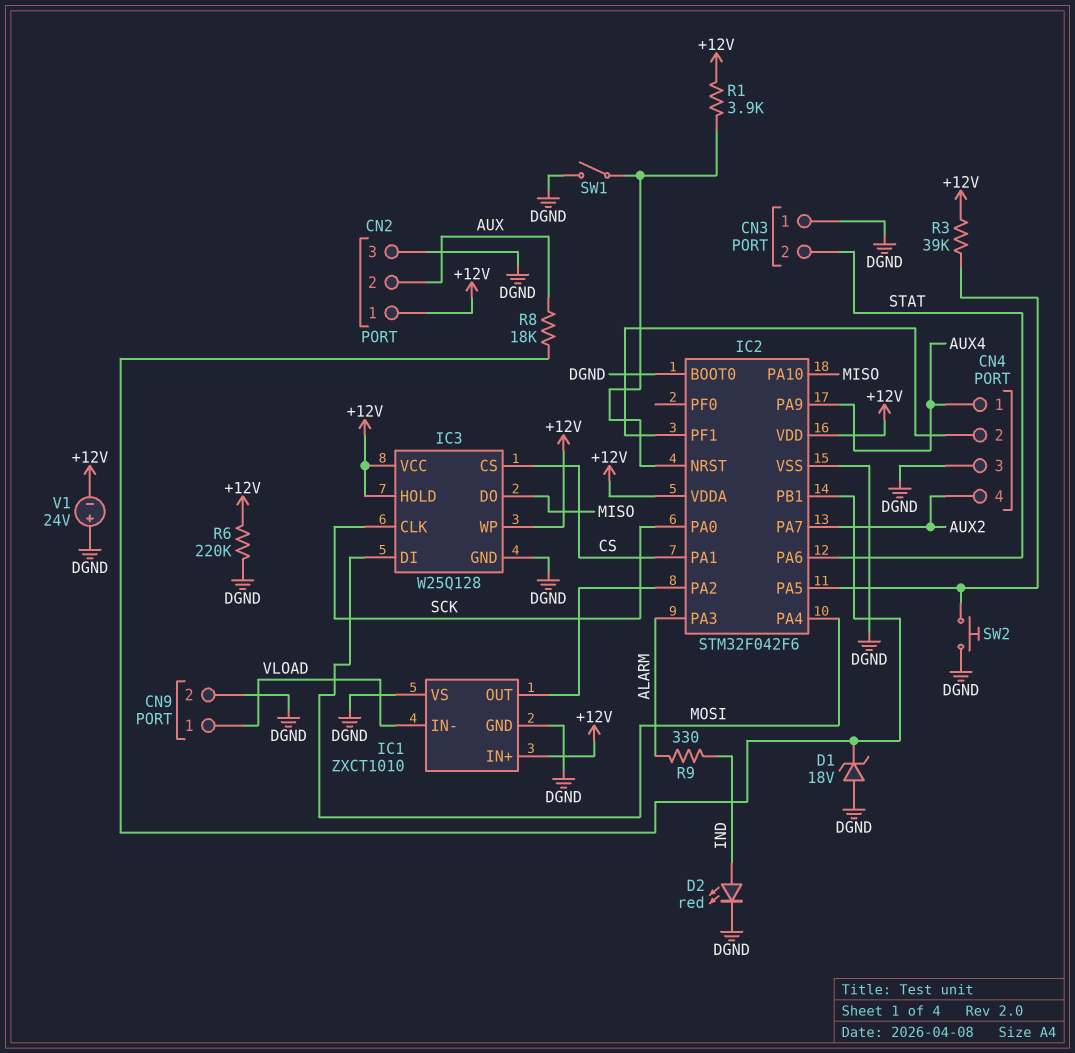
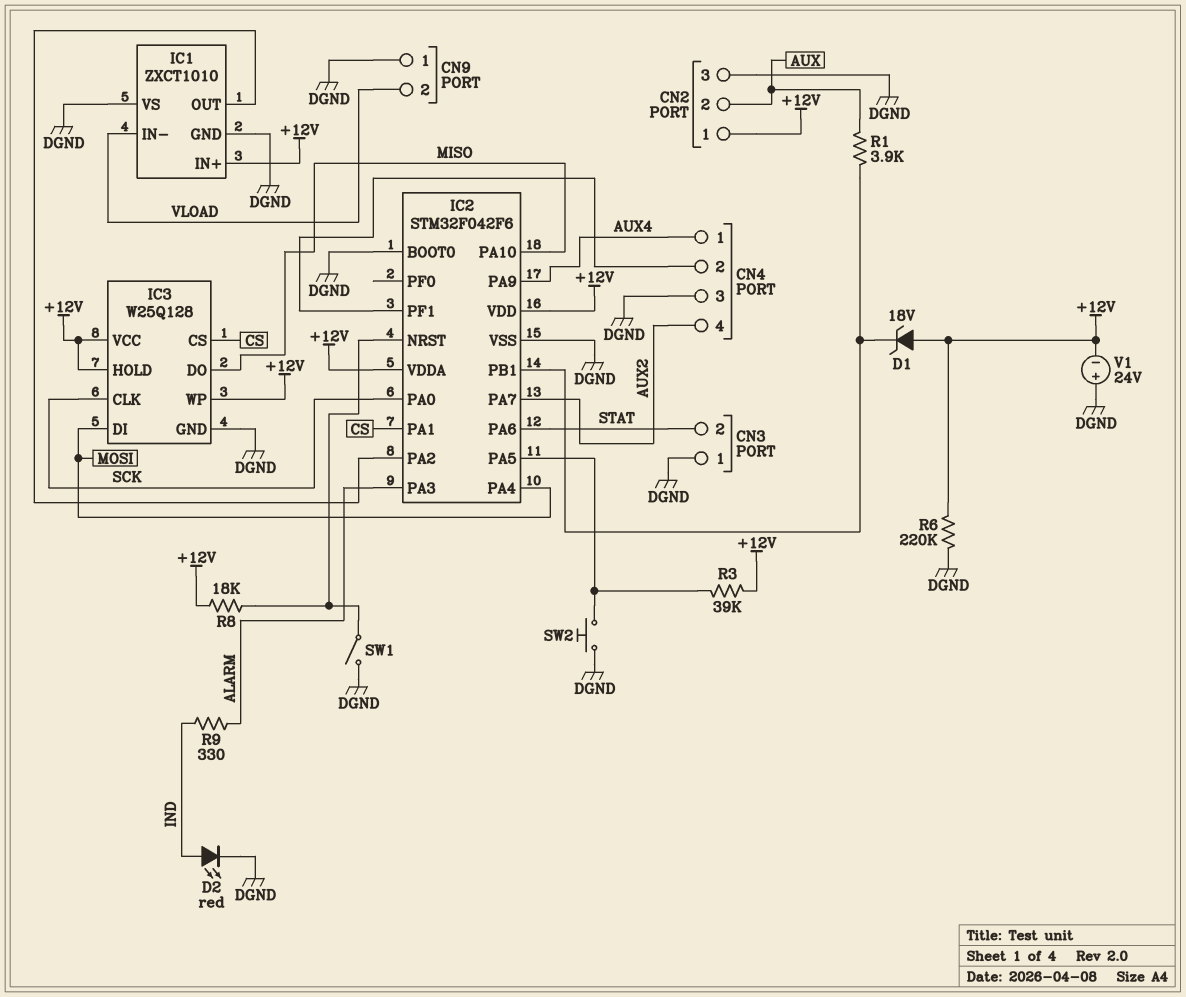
CN9 pin 1: VLOAD -> DGND
CN9 pin 2: DGND -> VLOAD
D1: zener 18V (A DGND, K IC2/PB1) -> zener 18V (A +12V, K IC2/PB1)
R1: 3.9k (+12V, IC2/NRST) -> 3.9k (AUX, IC2/PB1)
R8: 18k (AUX, IC2/PB1) -> 18k (+12V, IC2/NRST)

